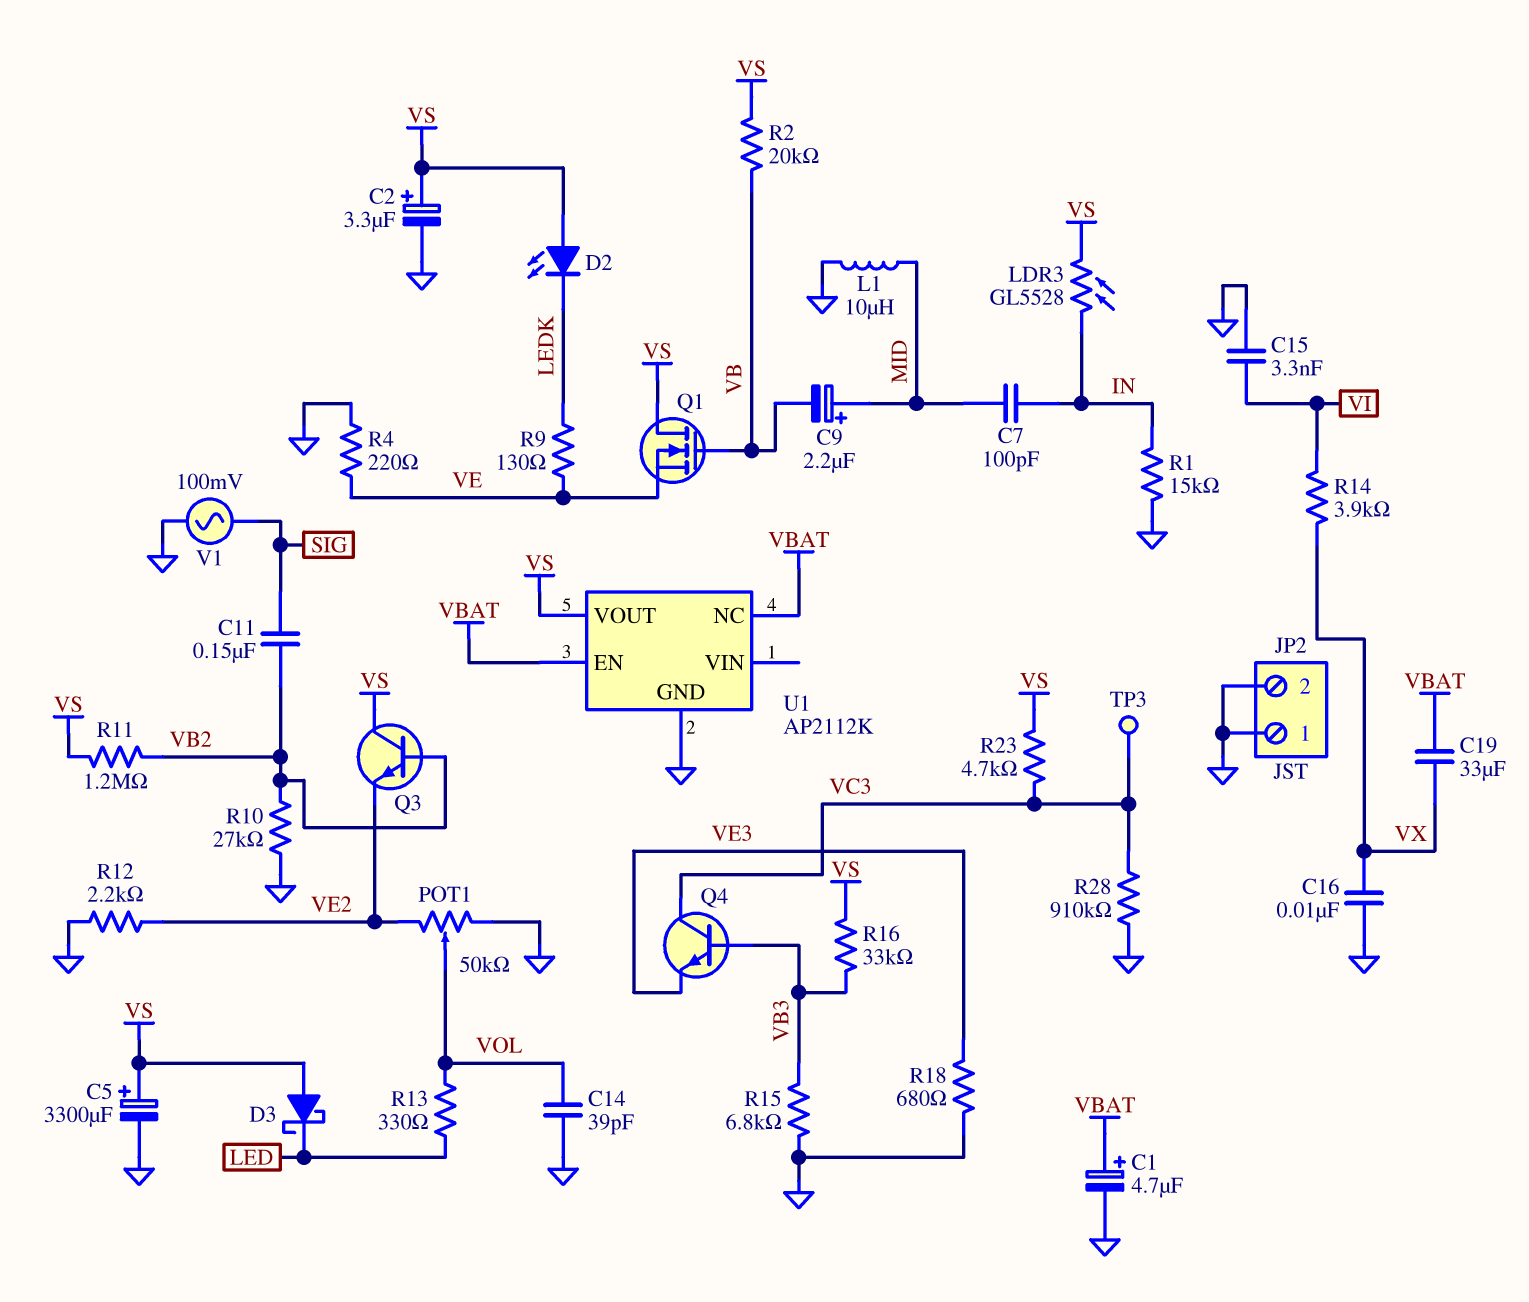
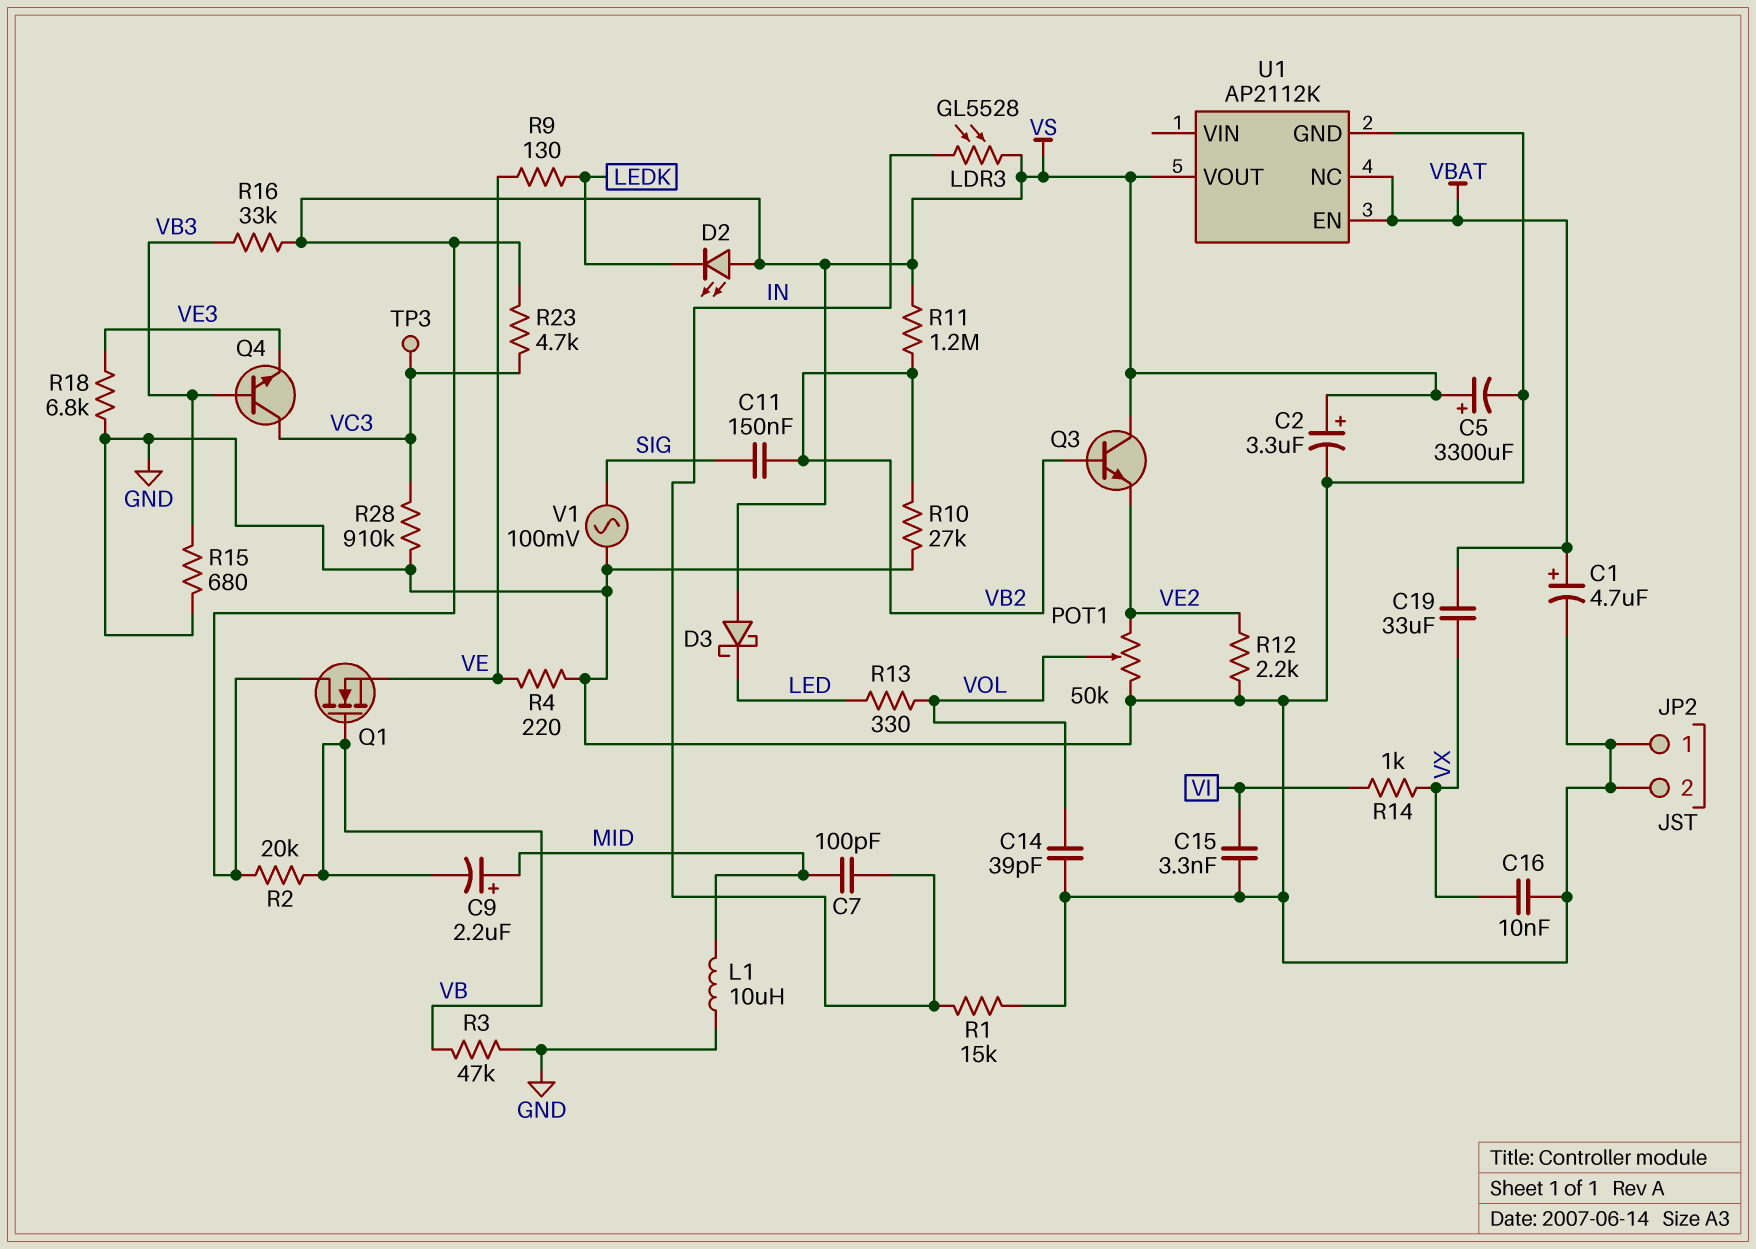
R3: none -> 47k (GND, VB)
R14: 3.9k (VI, VX) -> 1k (VI, VX)
R15: 6.8k (GND, VB3) -> 680 (GND, VB3)
R18: 680 (GND, VE3) -> 6.8k (GND, VE3)

